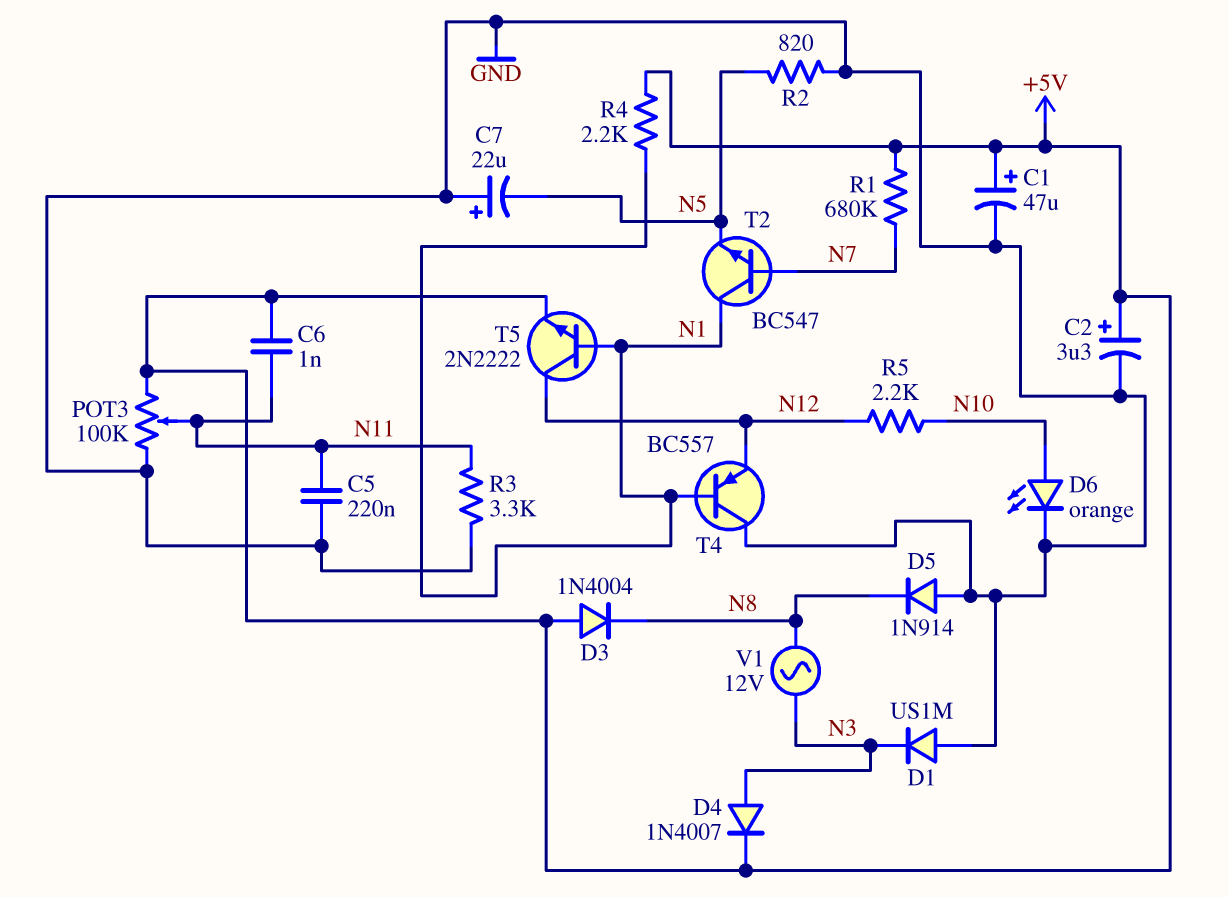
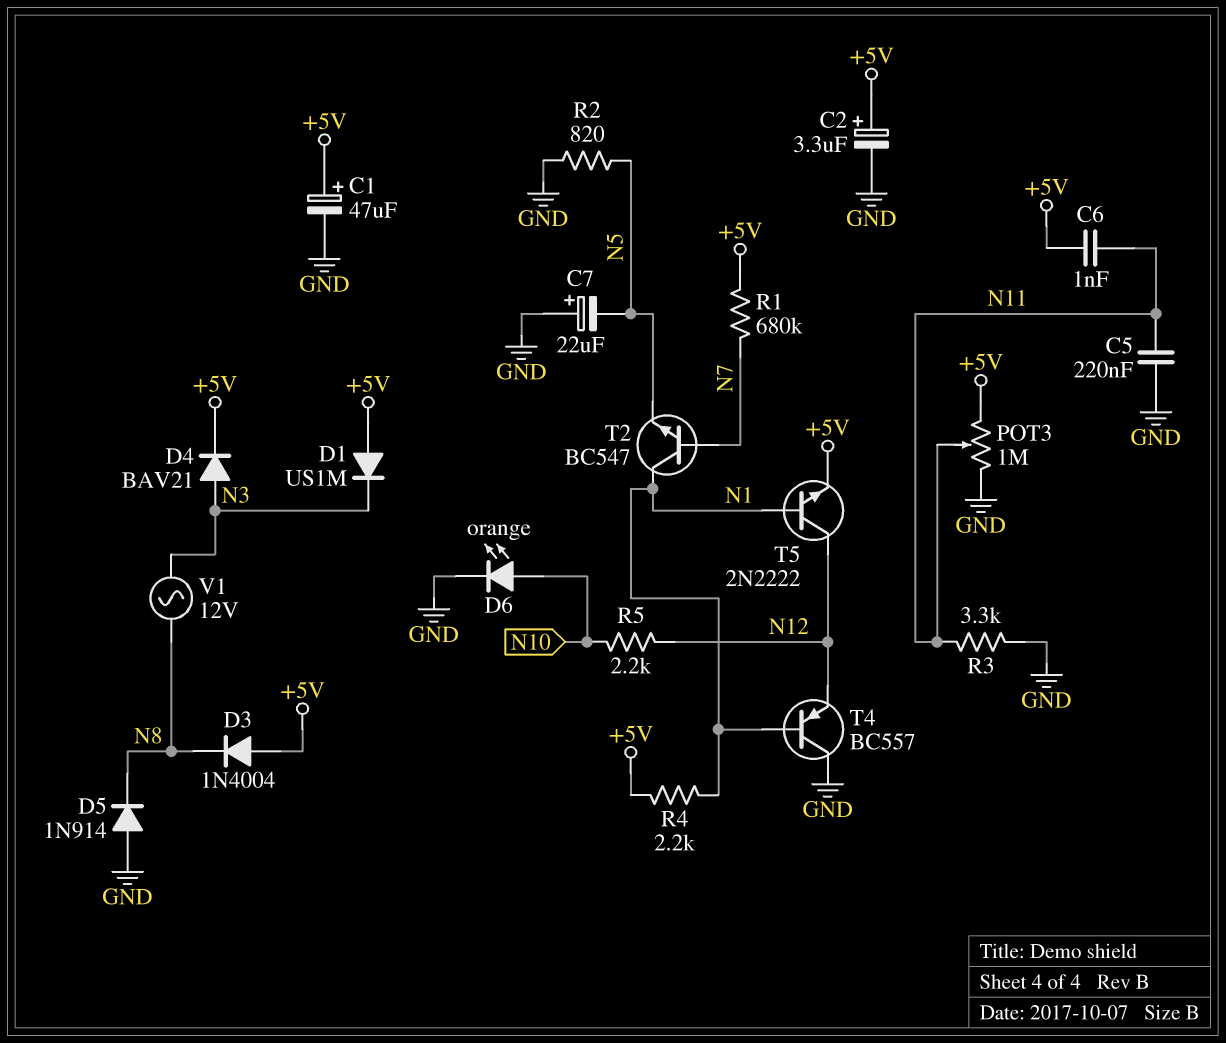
D1: diode US1M (A GND, K N3) -> diode US1M (A +5V, K N3)
D4: diode 1N4007 (A N3, K +5V) -> diode BAV21 (A N3, K +5V)
POT3: 100k (+5V, GND, wiper N11) -> 1M (+5V, GND, wiper N11)

